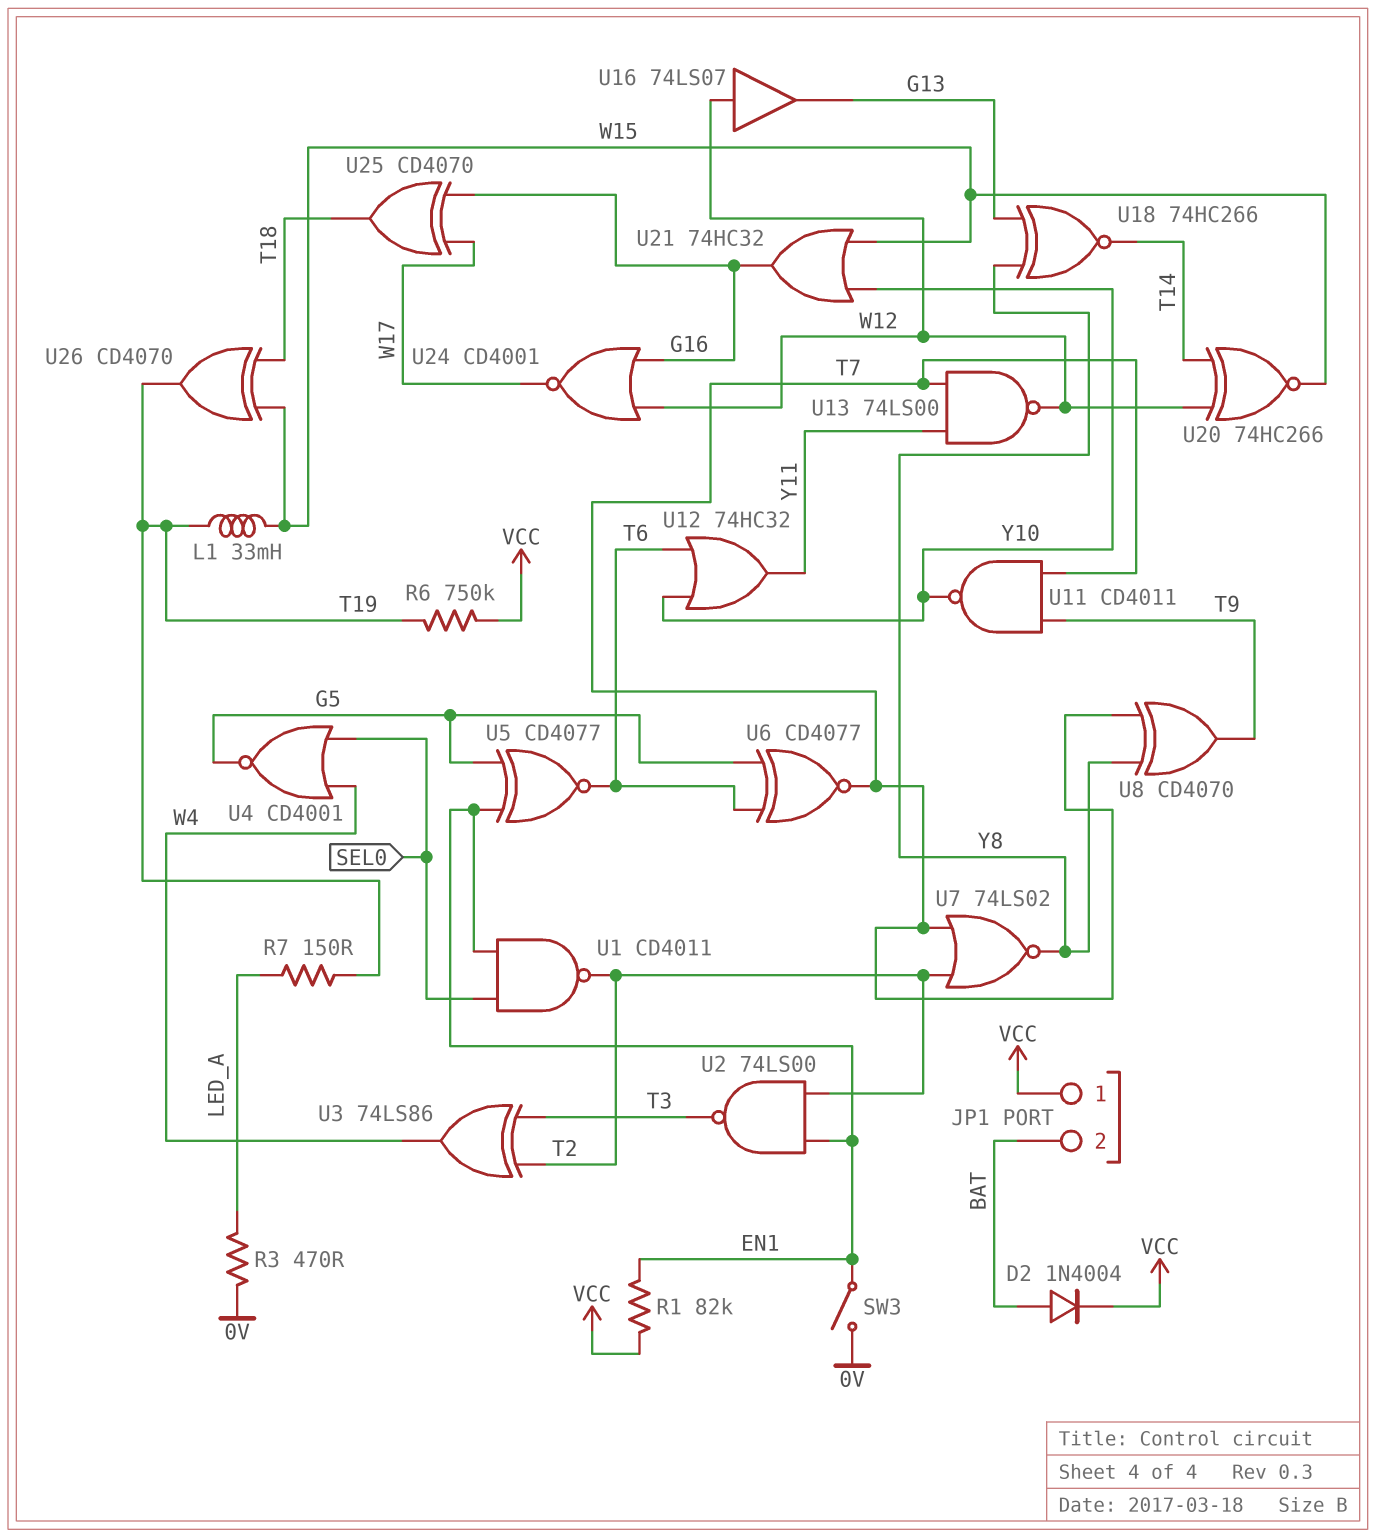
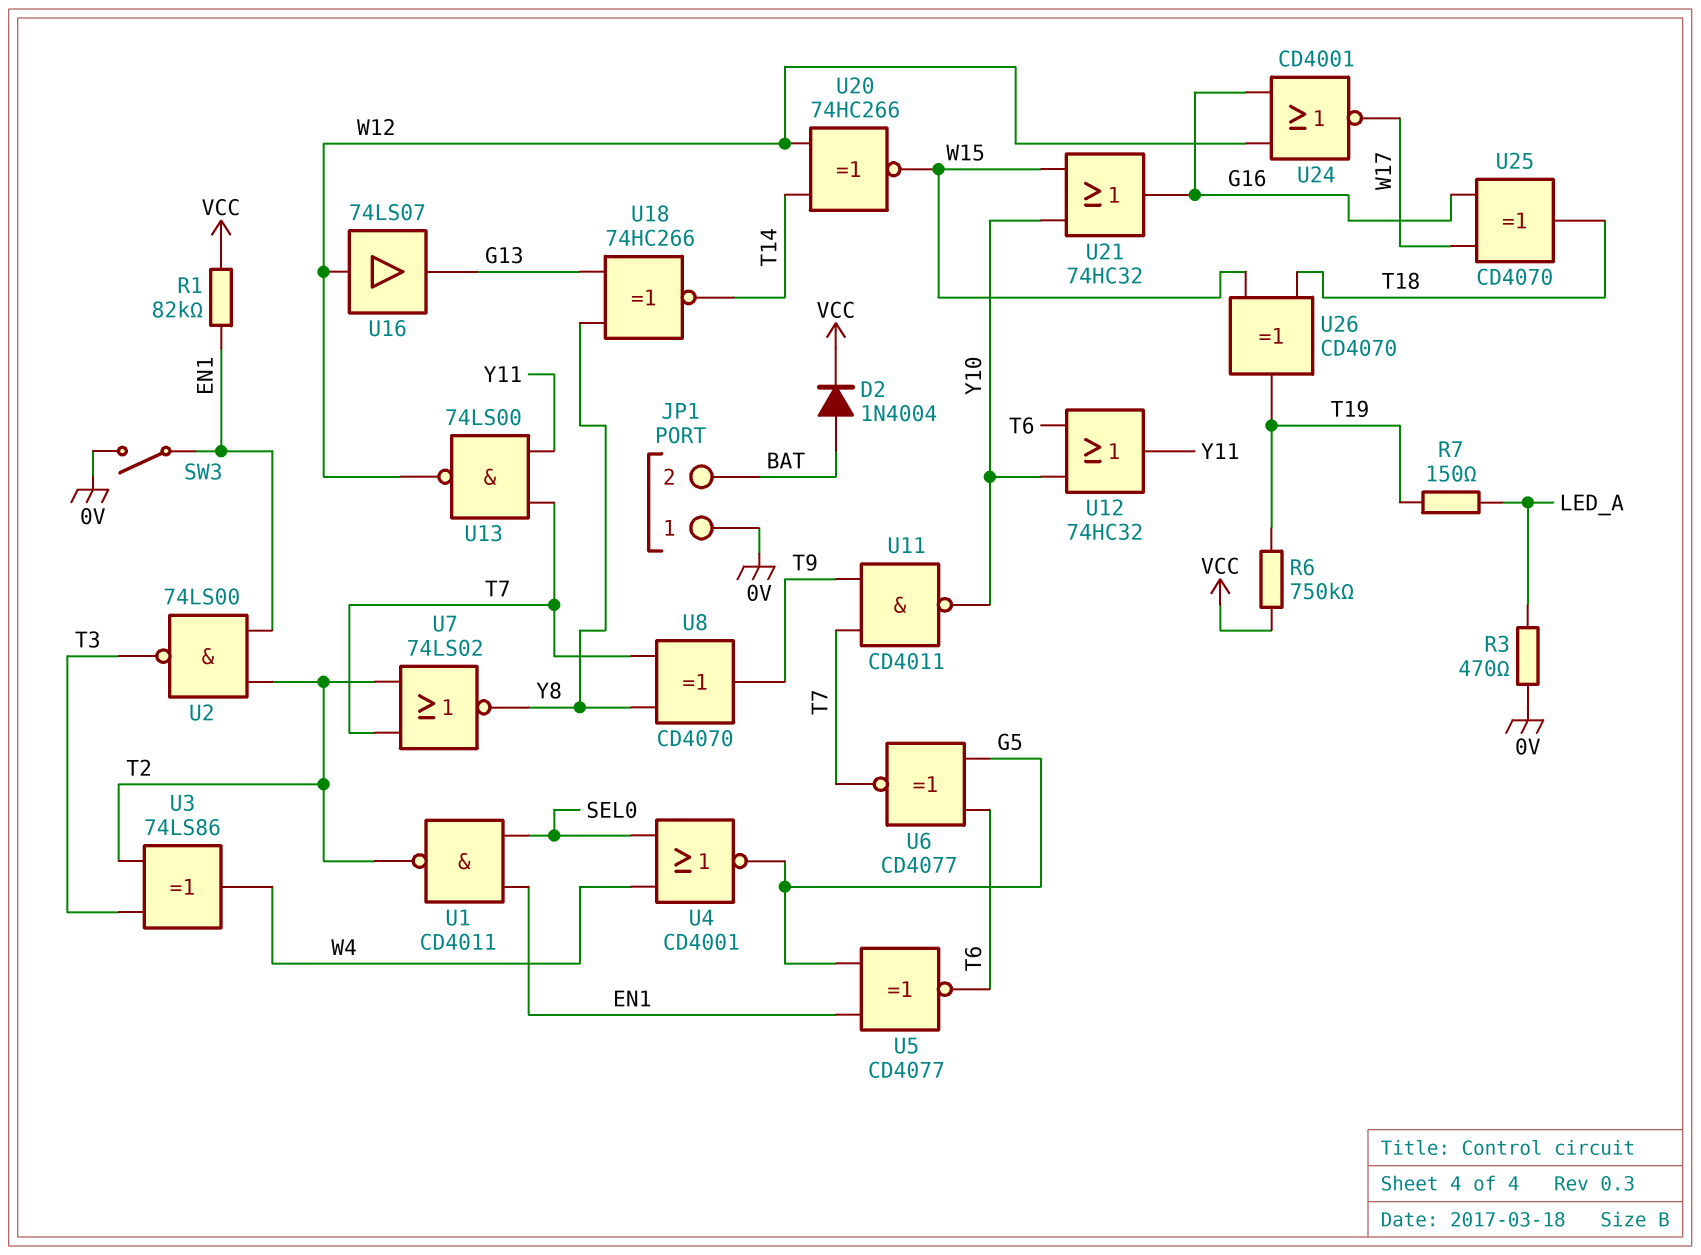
JP1 pin 1: VCC -> 0V
L1: 33mH (T19, W15) -> none

